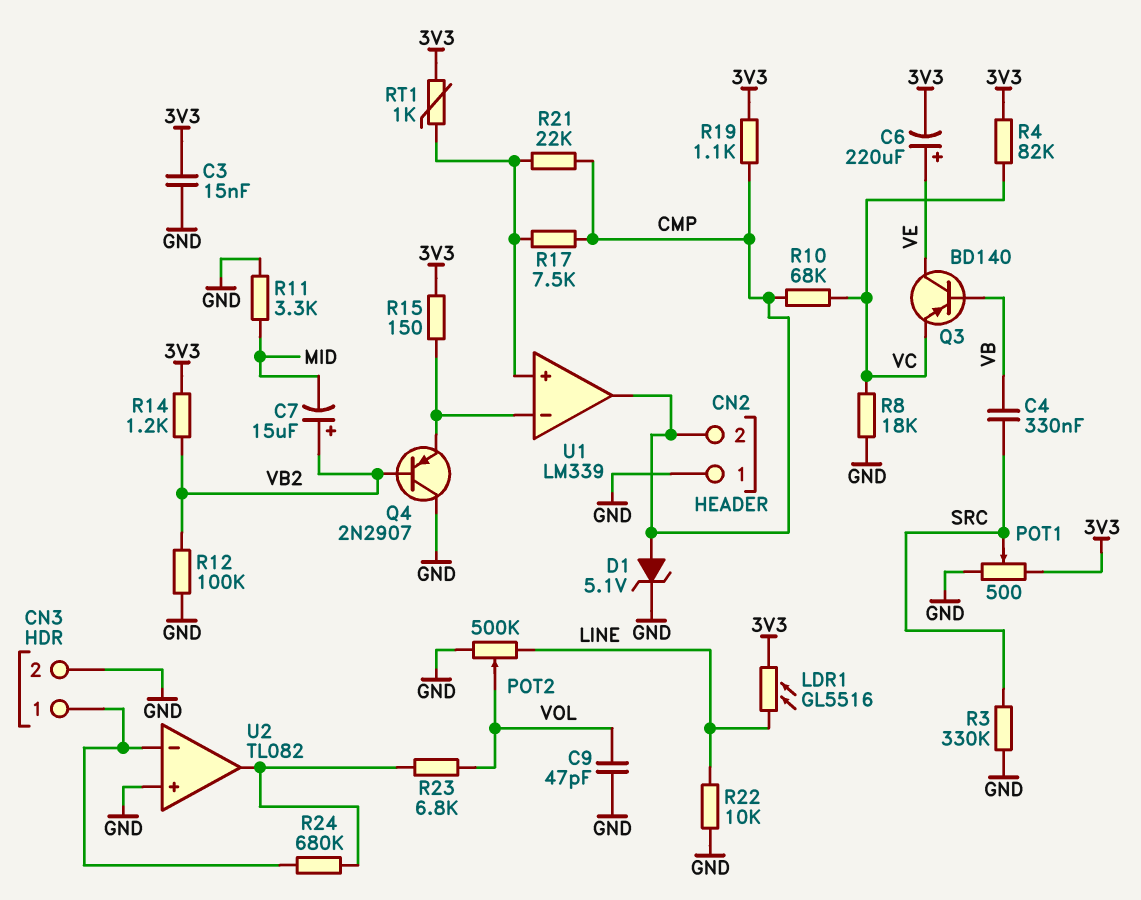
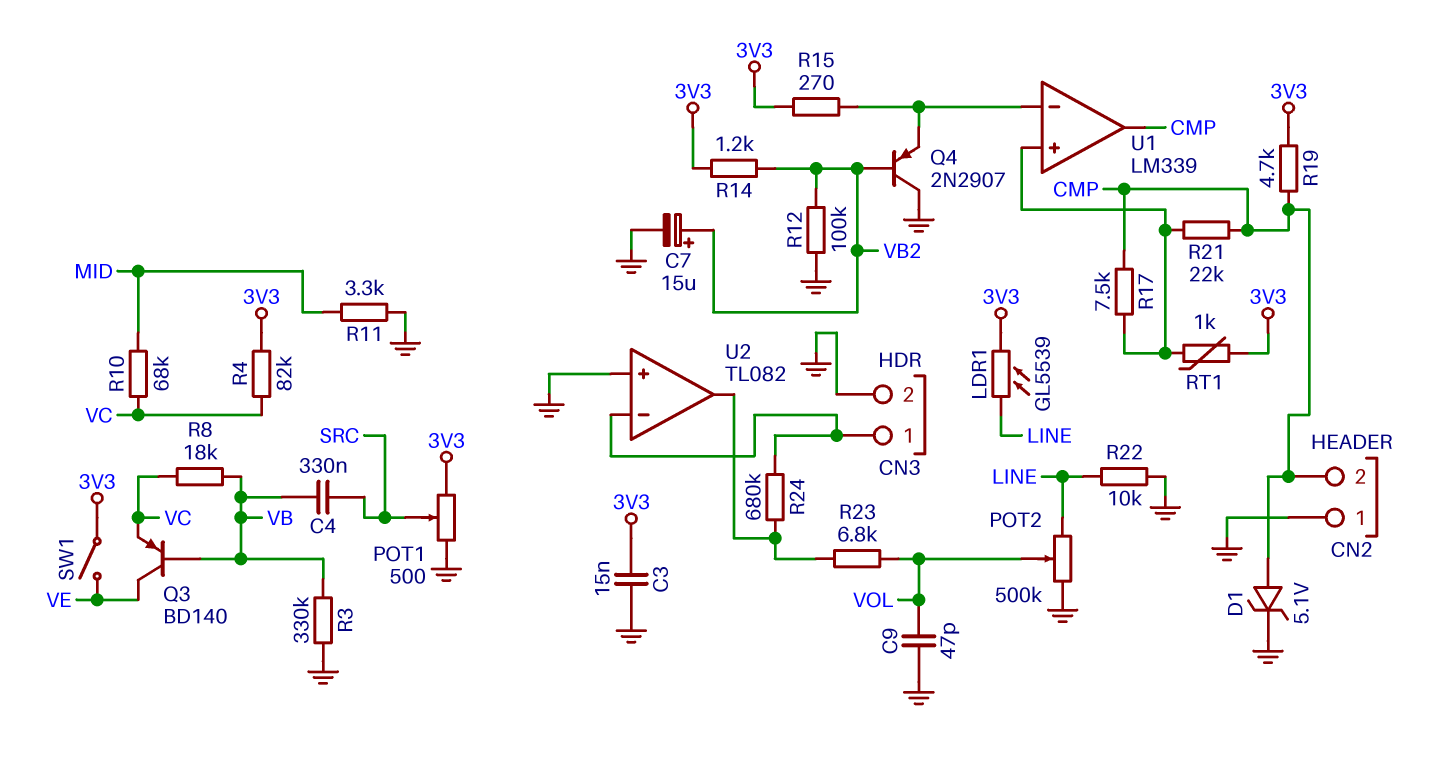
C6: 220uF (plus VE, minus 3V3) -> none
C7: 15uF (plus VB2, minus MID) -> 15uF (plus VB2, minus GND)
LDR1: GL5516 (3V3, LINE) -> GL5539 (3V3, LINE)
R3: 330k (GND, SRC) -> 330k (GND, VB)
R8: 18k (GND, VC) -> 18k (VB, VC)
R10: 68k (CMP, VC) -> 68k (MID, VC)
R15: 150 (3V3, U1/in-) -> 270 (3V3, U1/in-)
R19: 1.1k (3V3, CMP) -> 4.7k (3V3, CMP)
SW1: none -> switch (3V3, VE)

